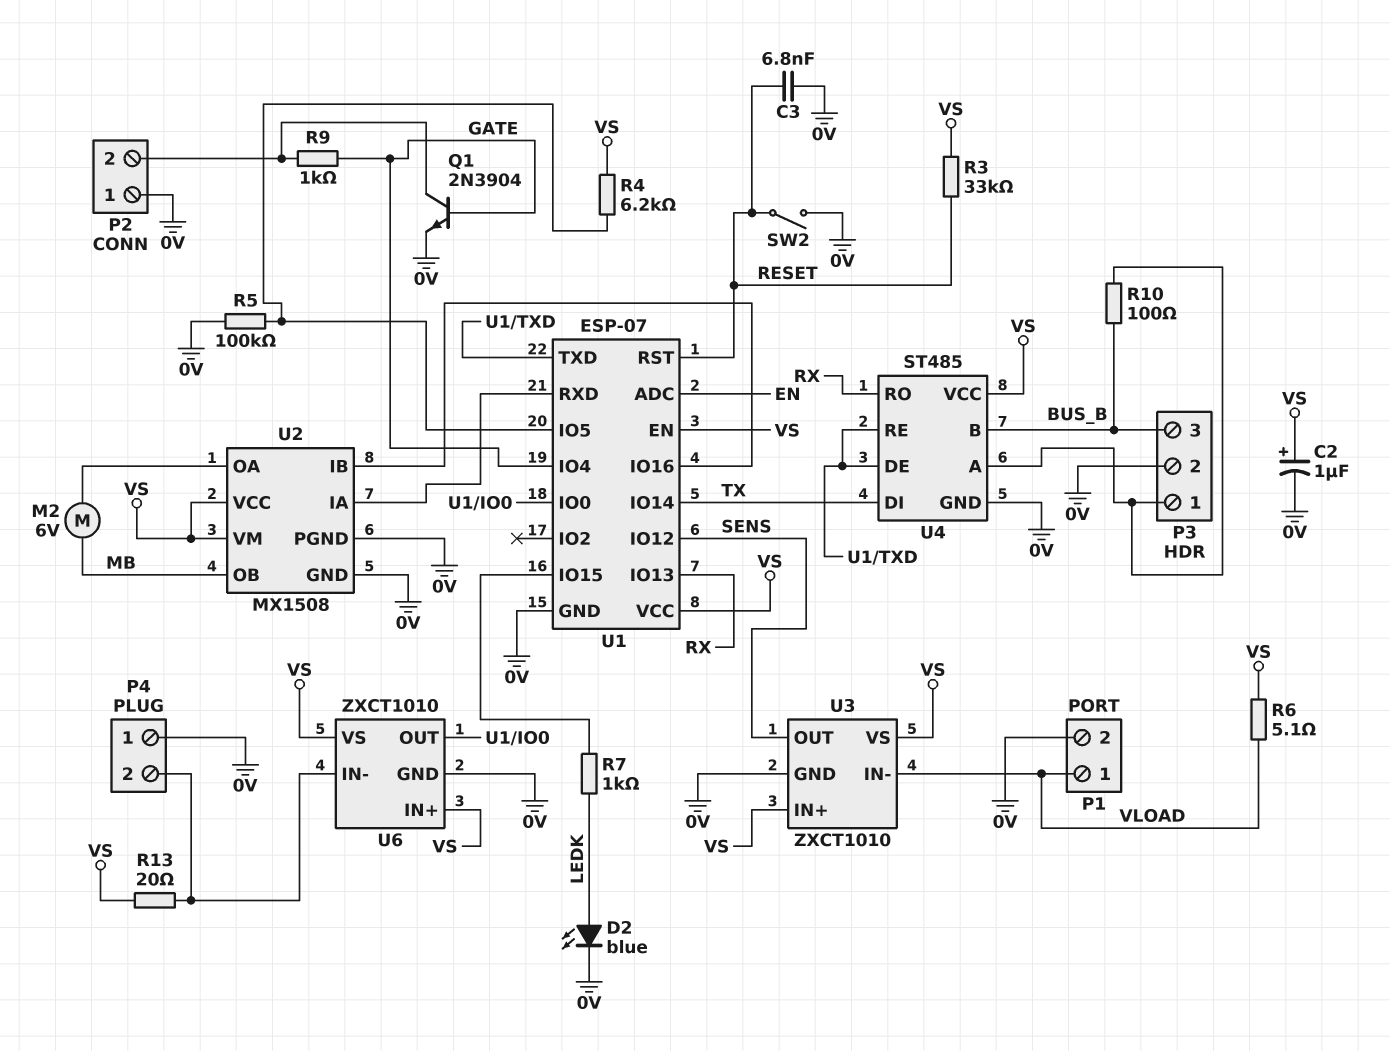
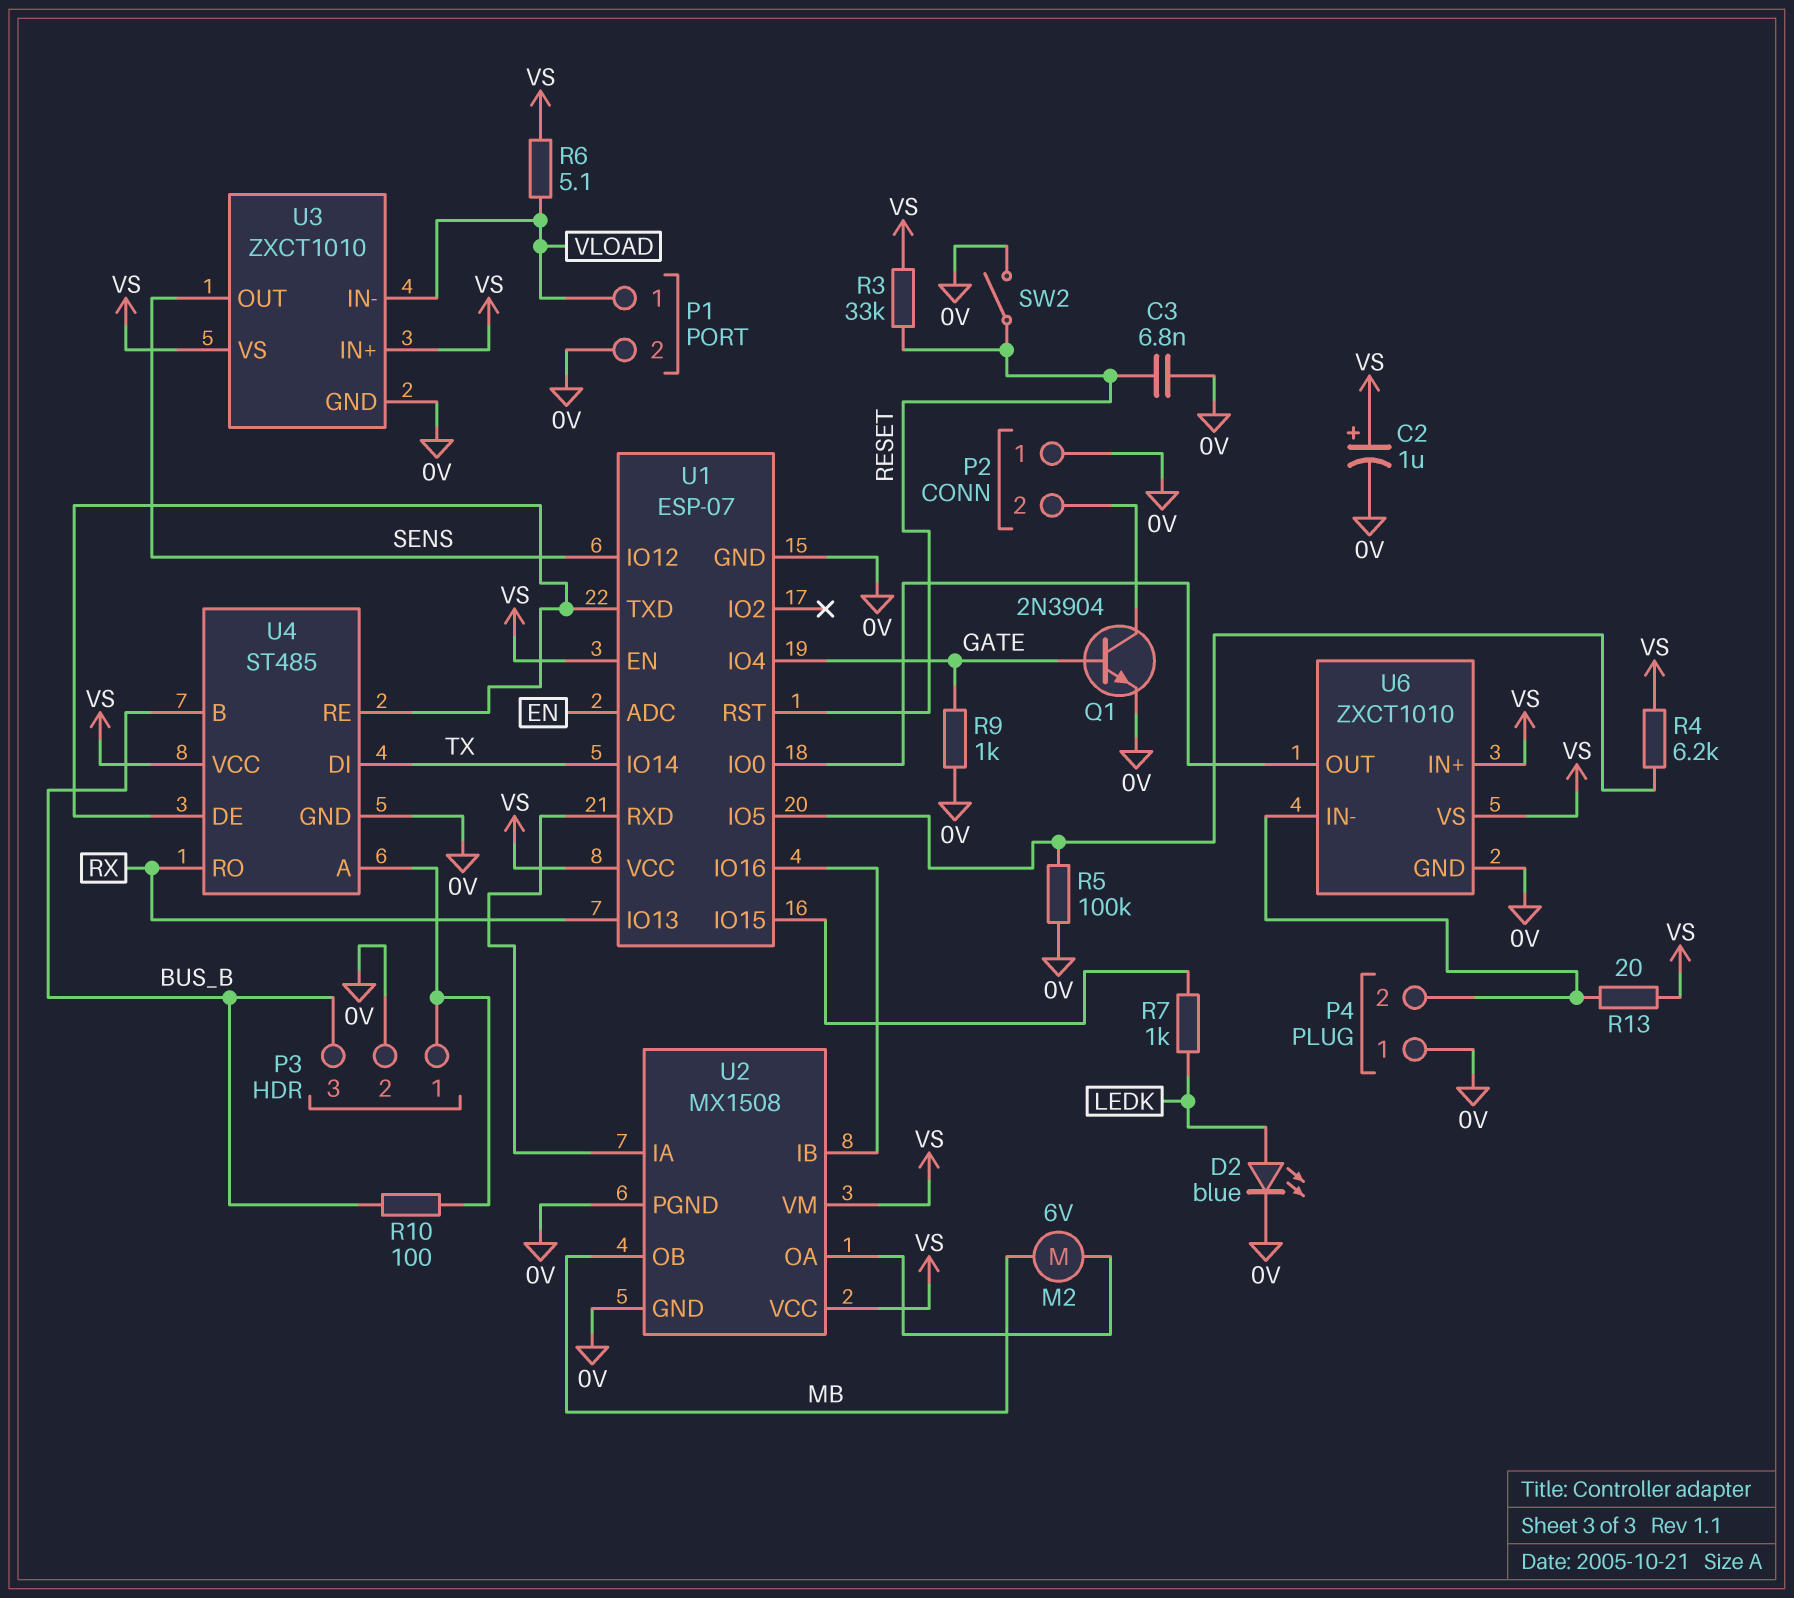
R9: 1k (GATE, P2/2) -> 1k (0V, GATE)

